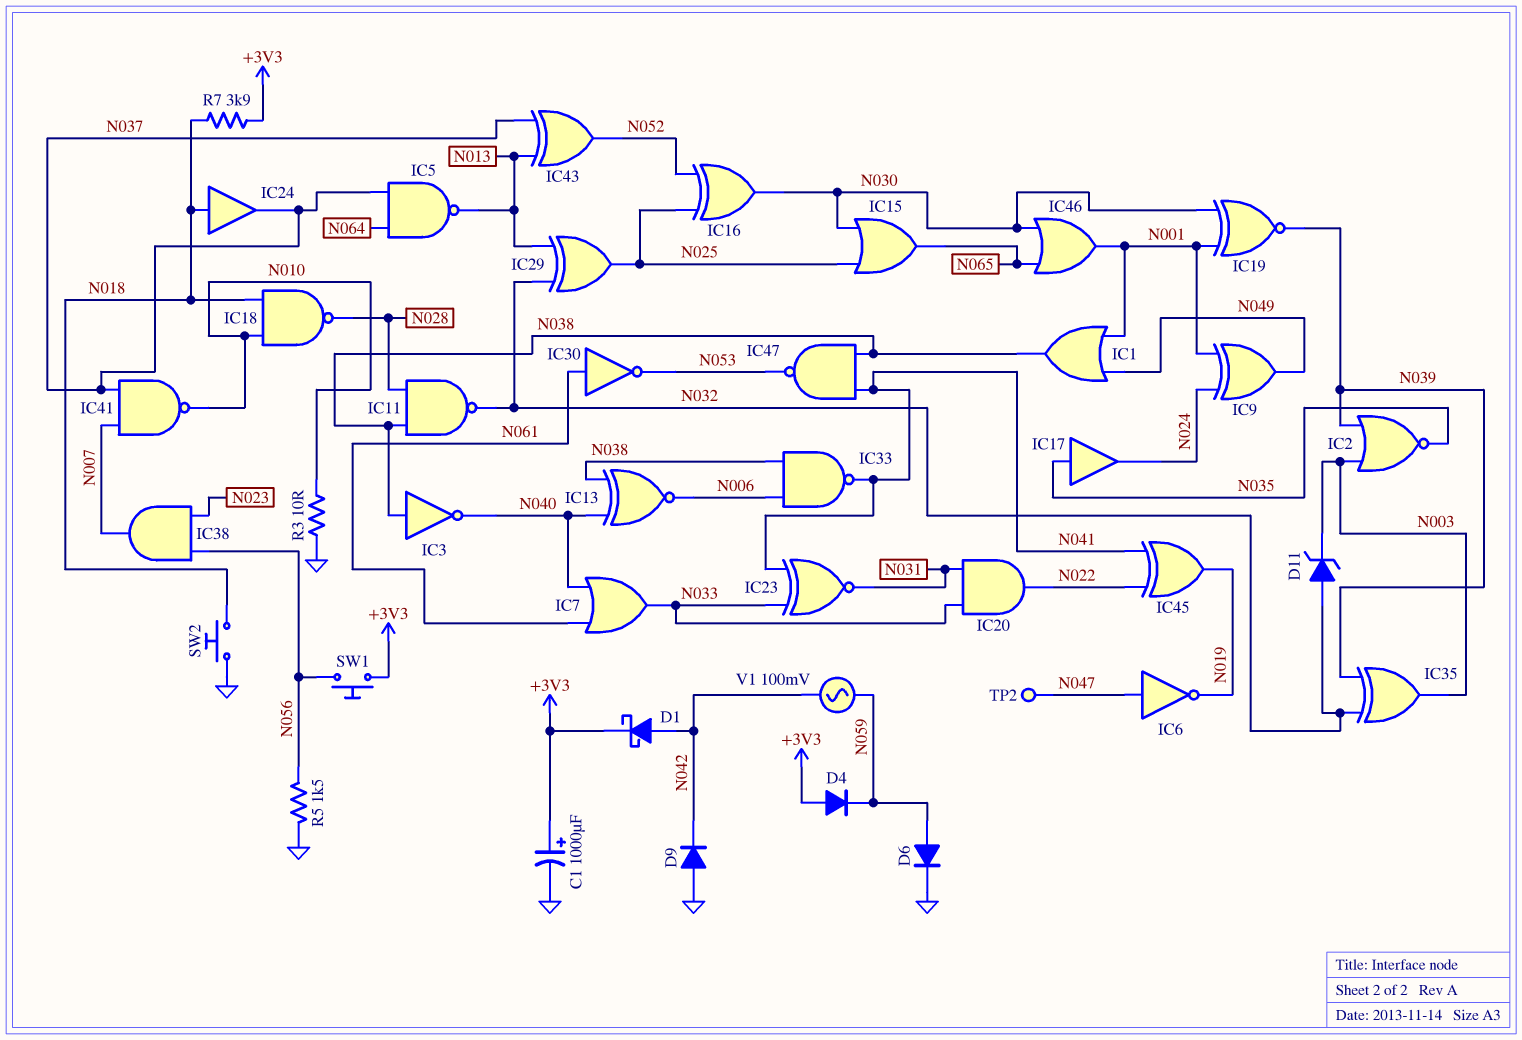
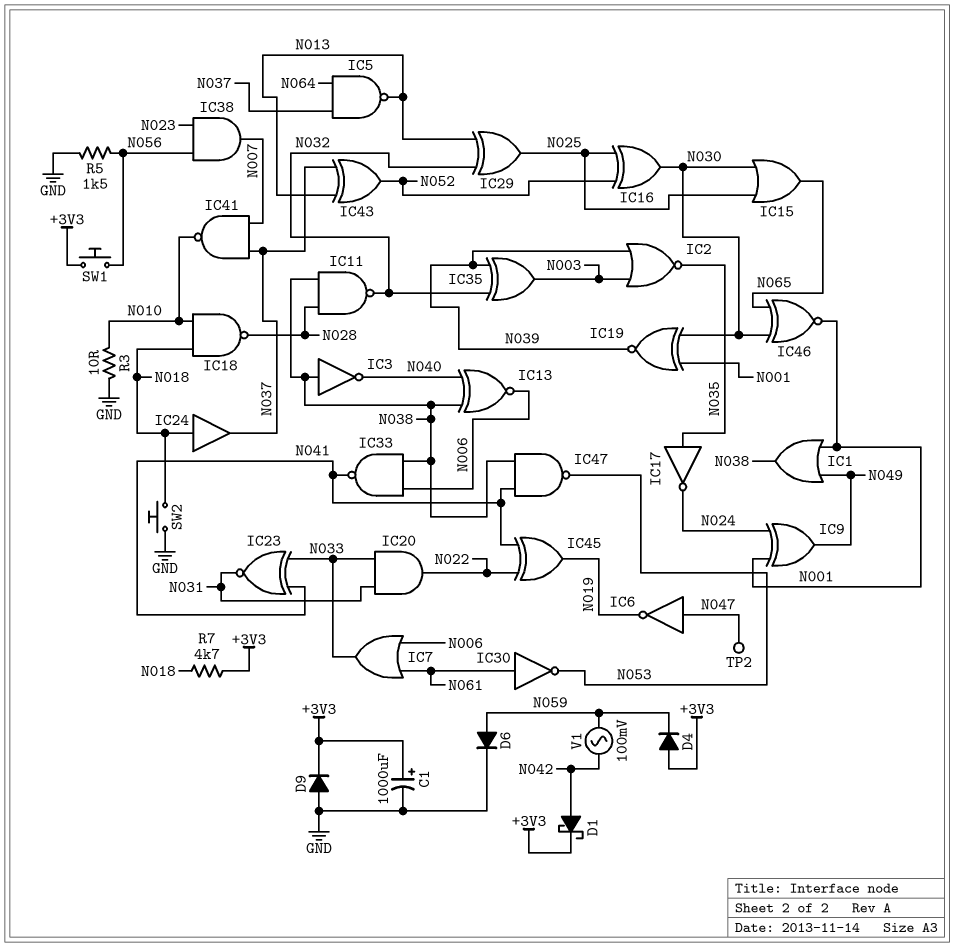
D9: diode (A GND, K N042) -> diode (A GND, K +3V3)
D11: zener (A N032, K N003) -> none
IC7: OR (in N040, in N061, out N033) -> OR (in N006, in N061, out N033)
IC17: buffer (in N035, out N024) -> NOT (in N035, out N024)
IC46: OR (in N030, in N065, out N001) -> XNOR (in N030, in N065, out N001)
R7: 3.9k (+3V3, N018) -> 4.7k (+3V3, N018)

